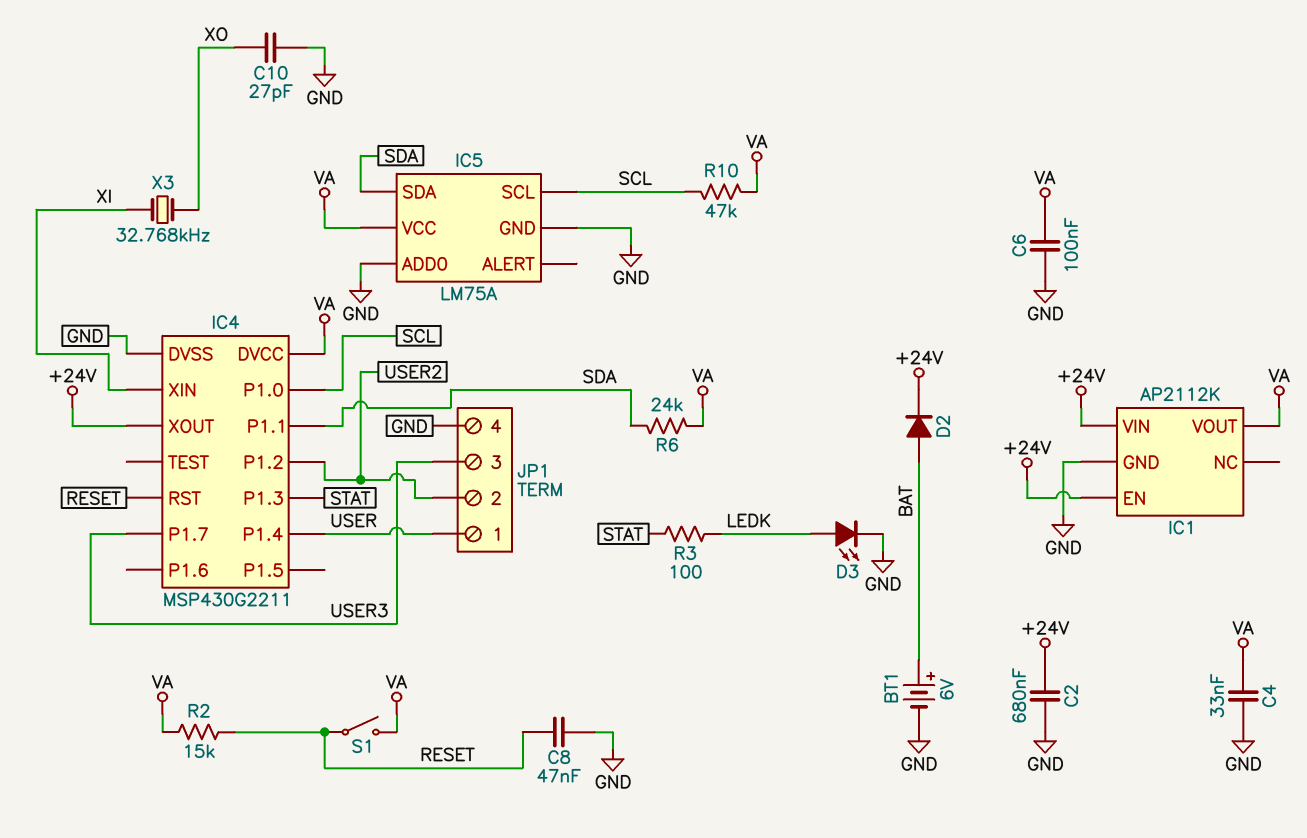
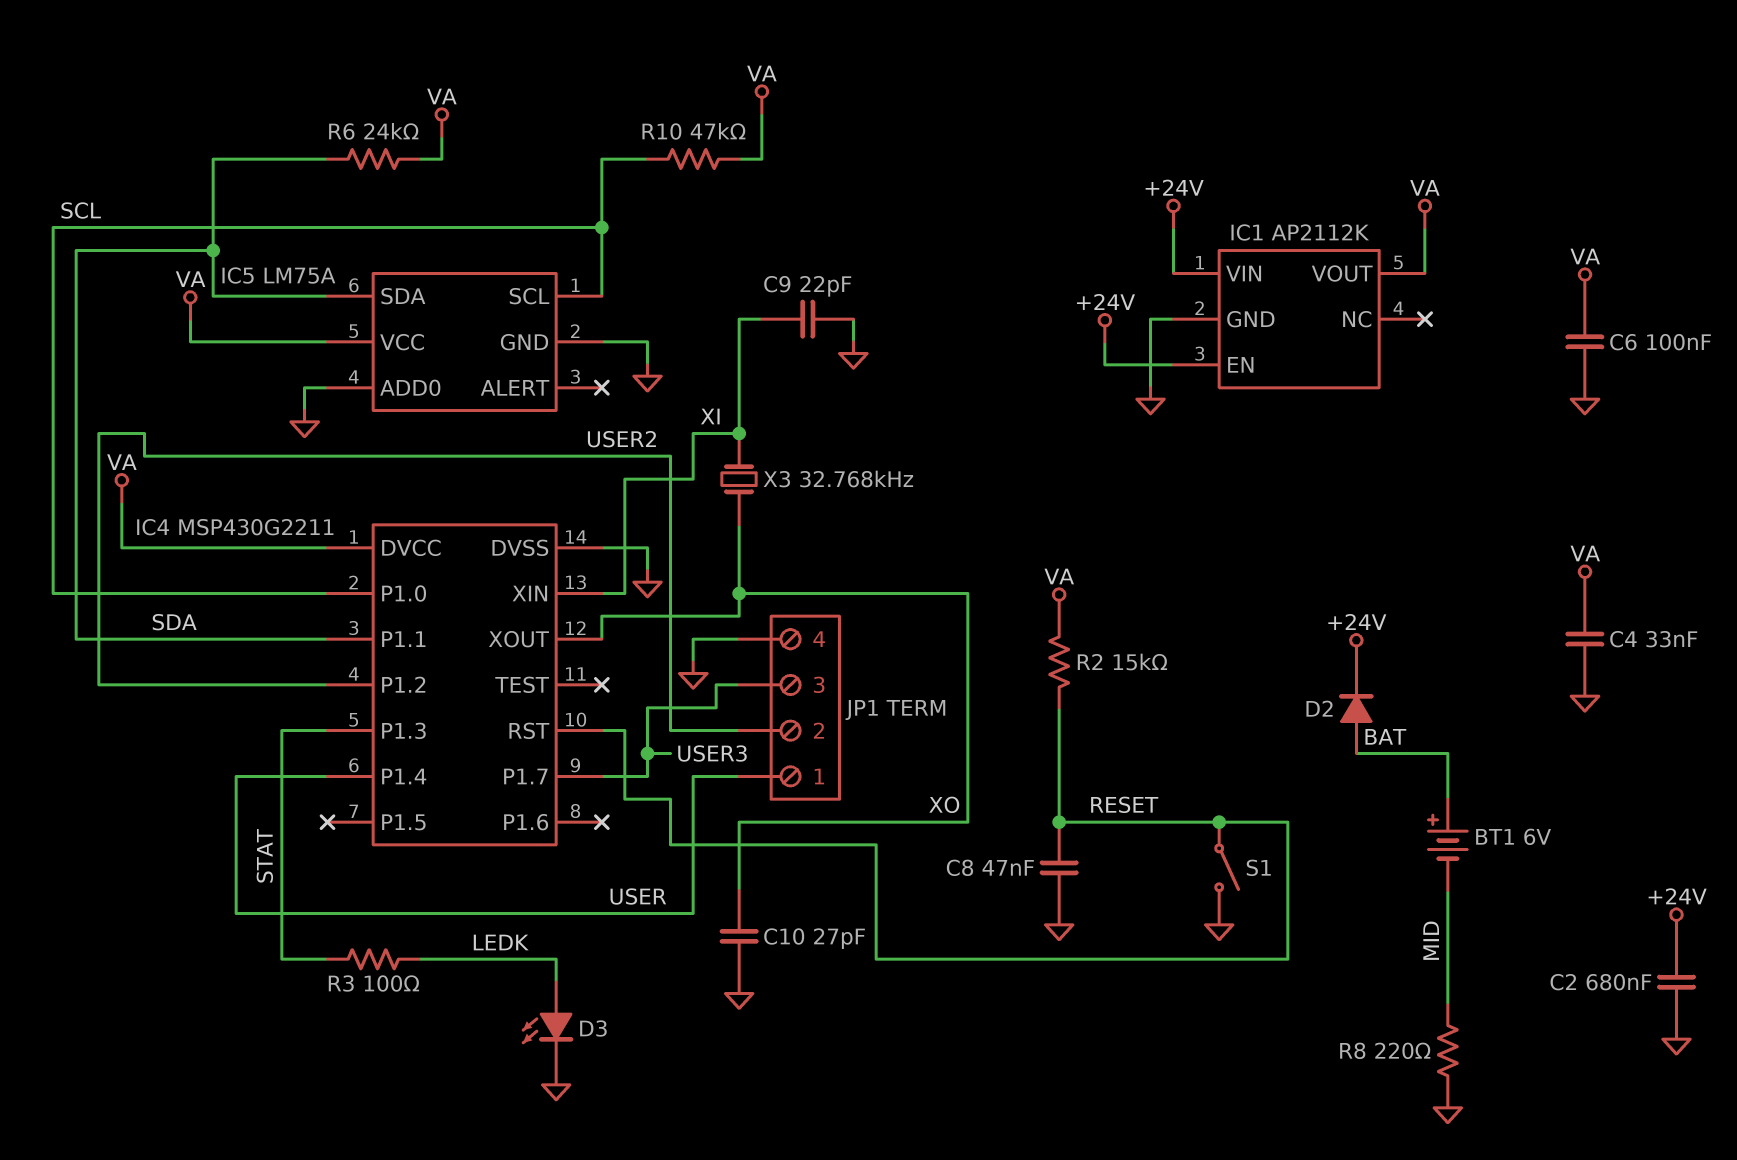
BT1: 6V (plus BAT, minus GND) -> 6V (plus BAT, minus MID)
C9: none -> 22pF (GND, XI)
IC4 pin XOUT: +24V -> XO
R8: none -> 220 (GND, MID)
S1: switch (RESET, VA) -> switch (GND, RESET)

